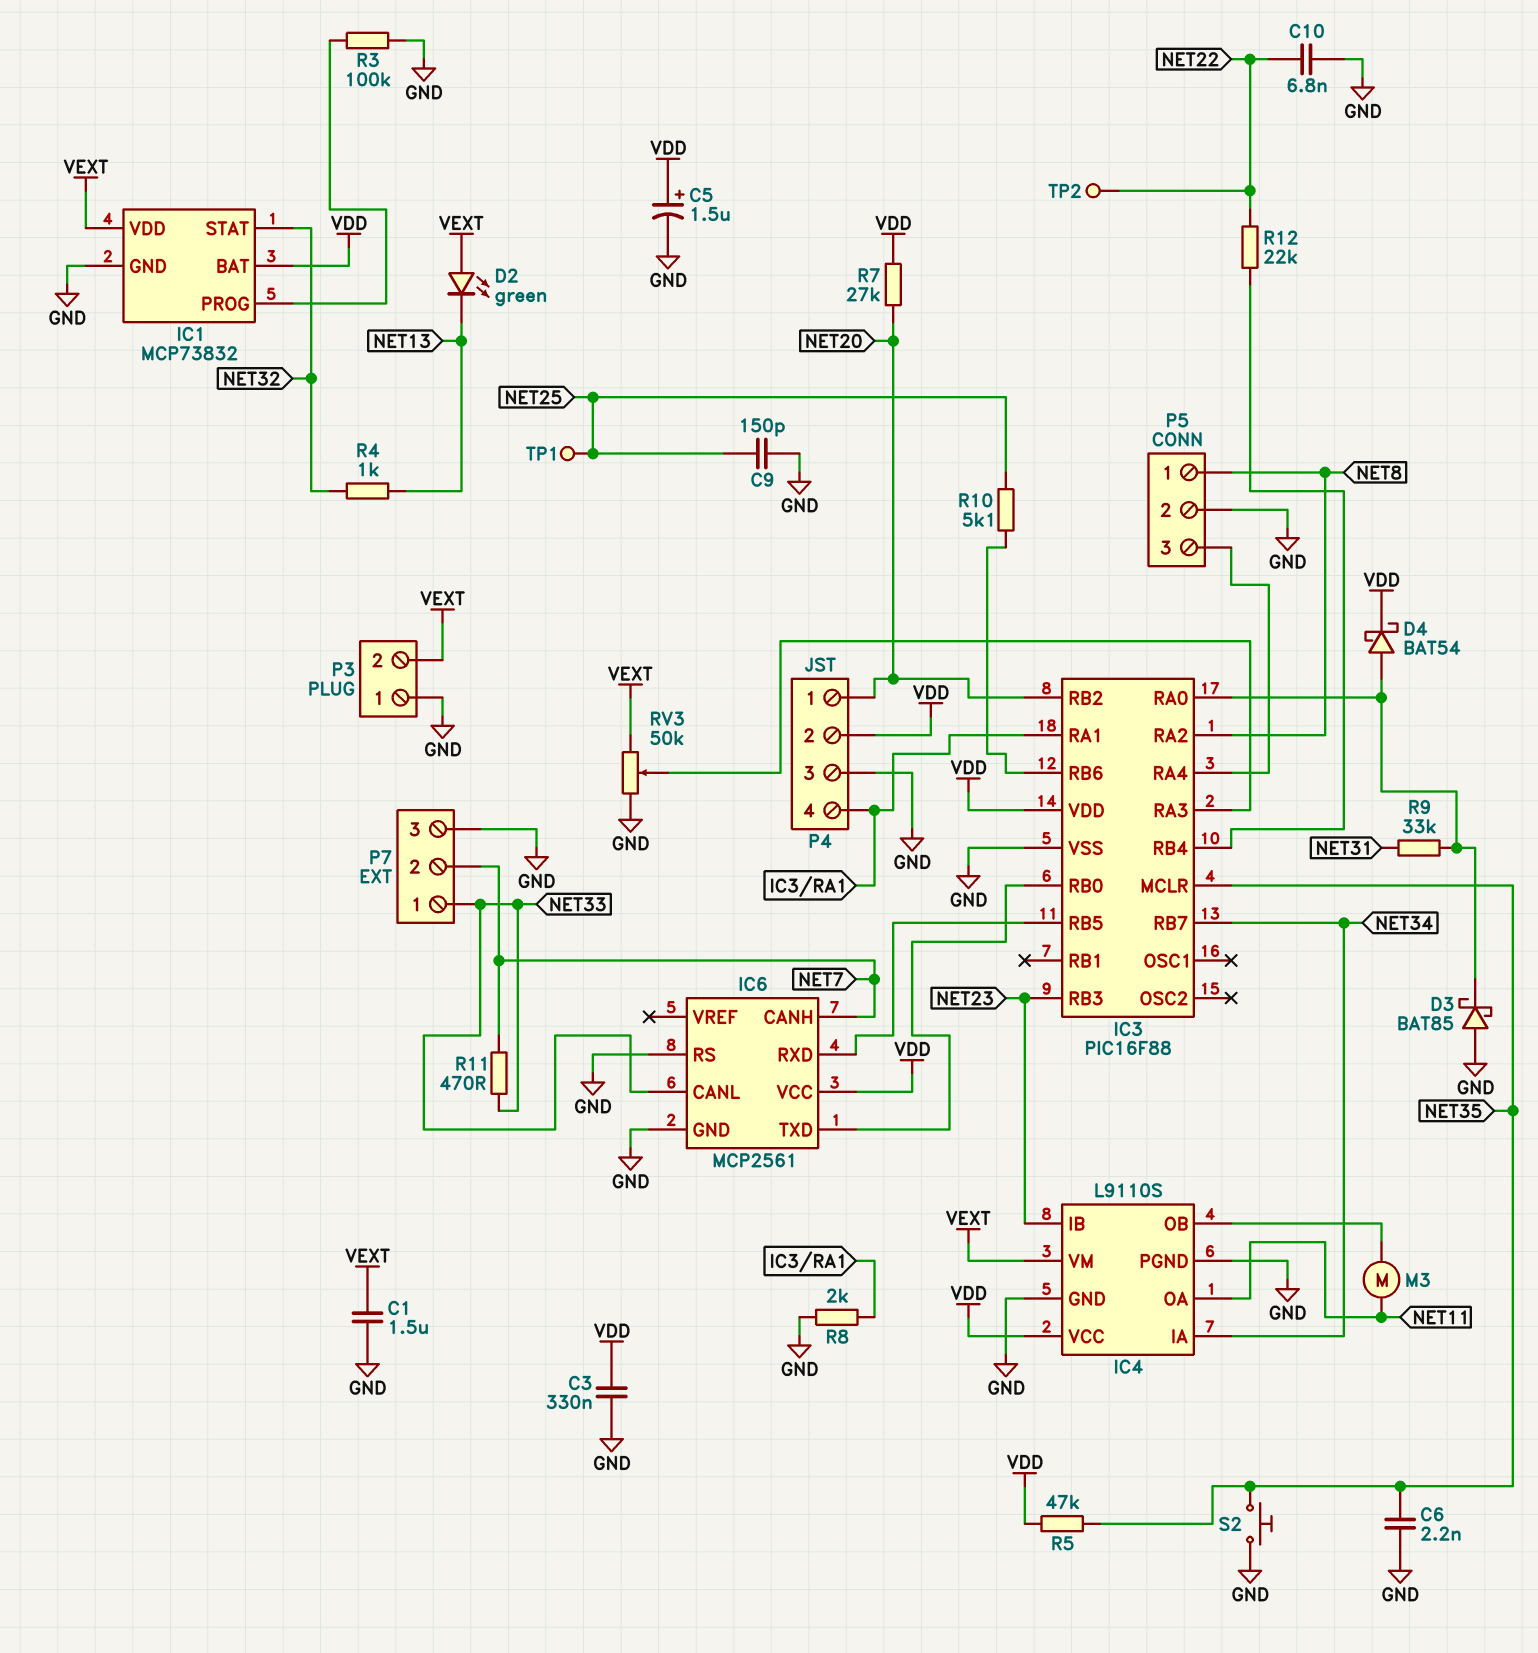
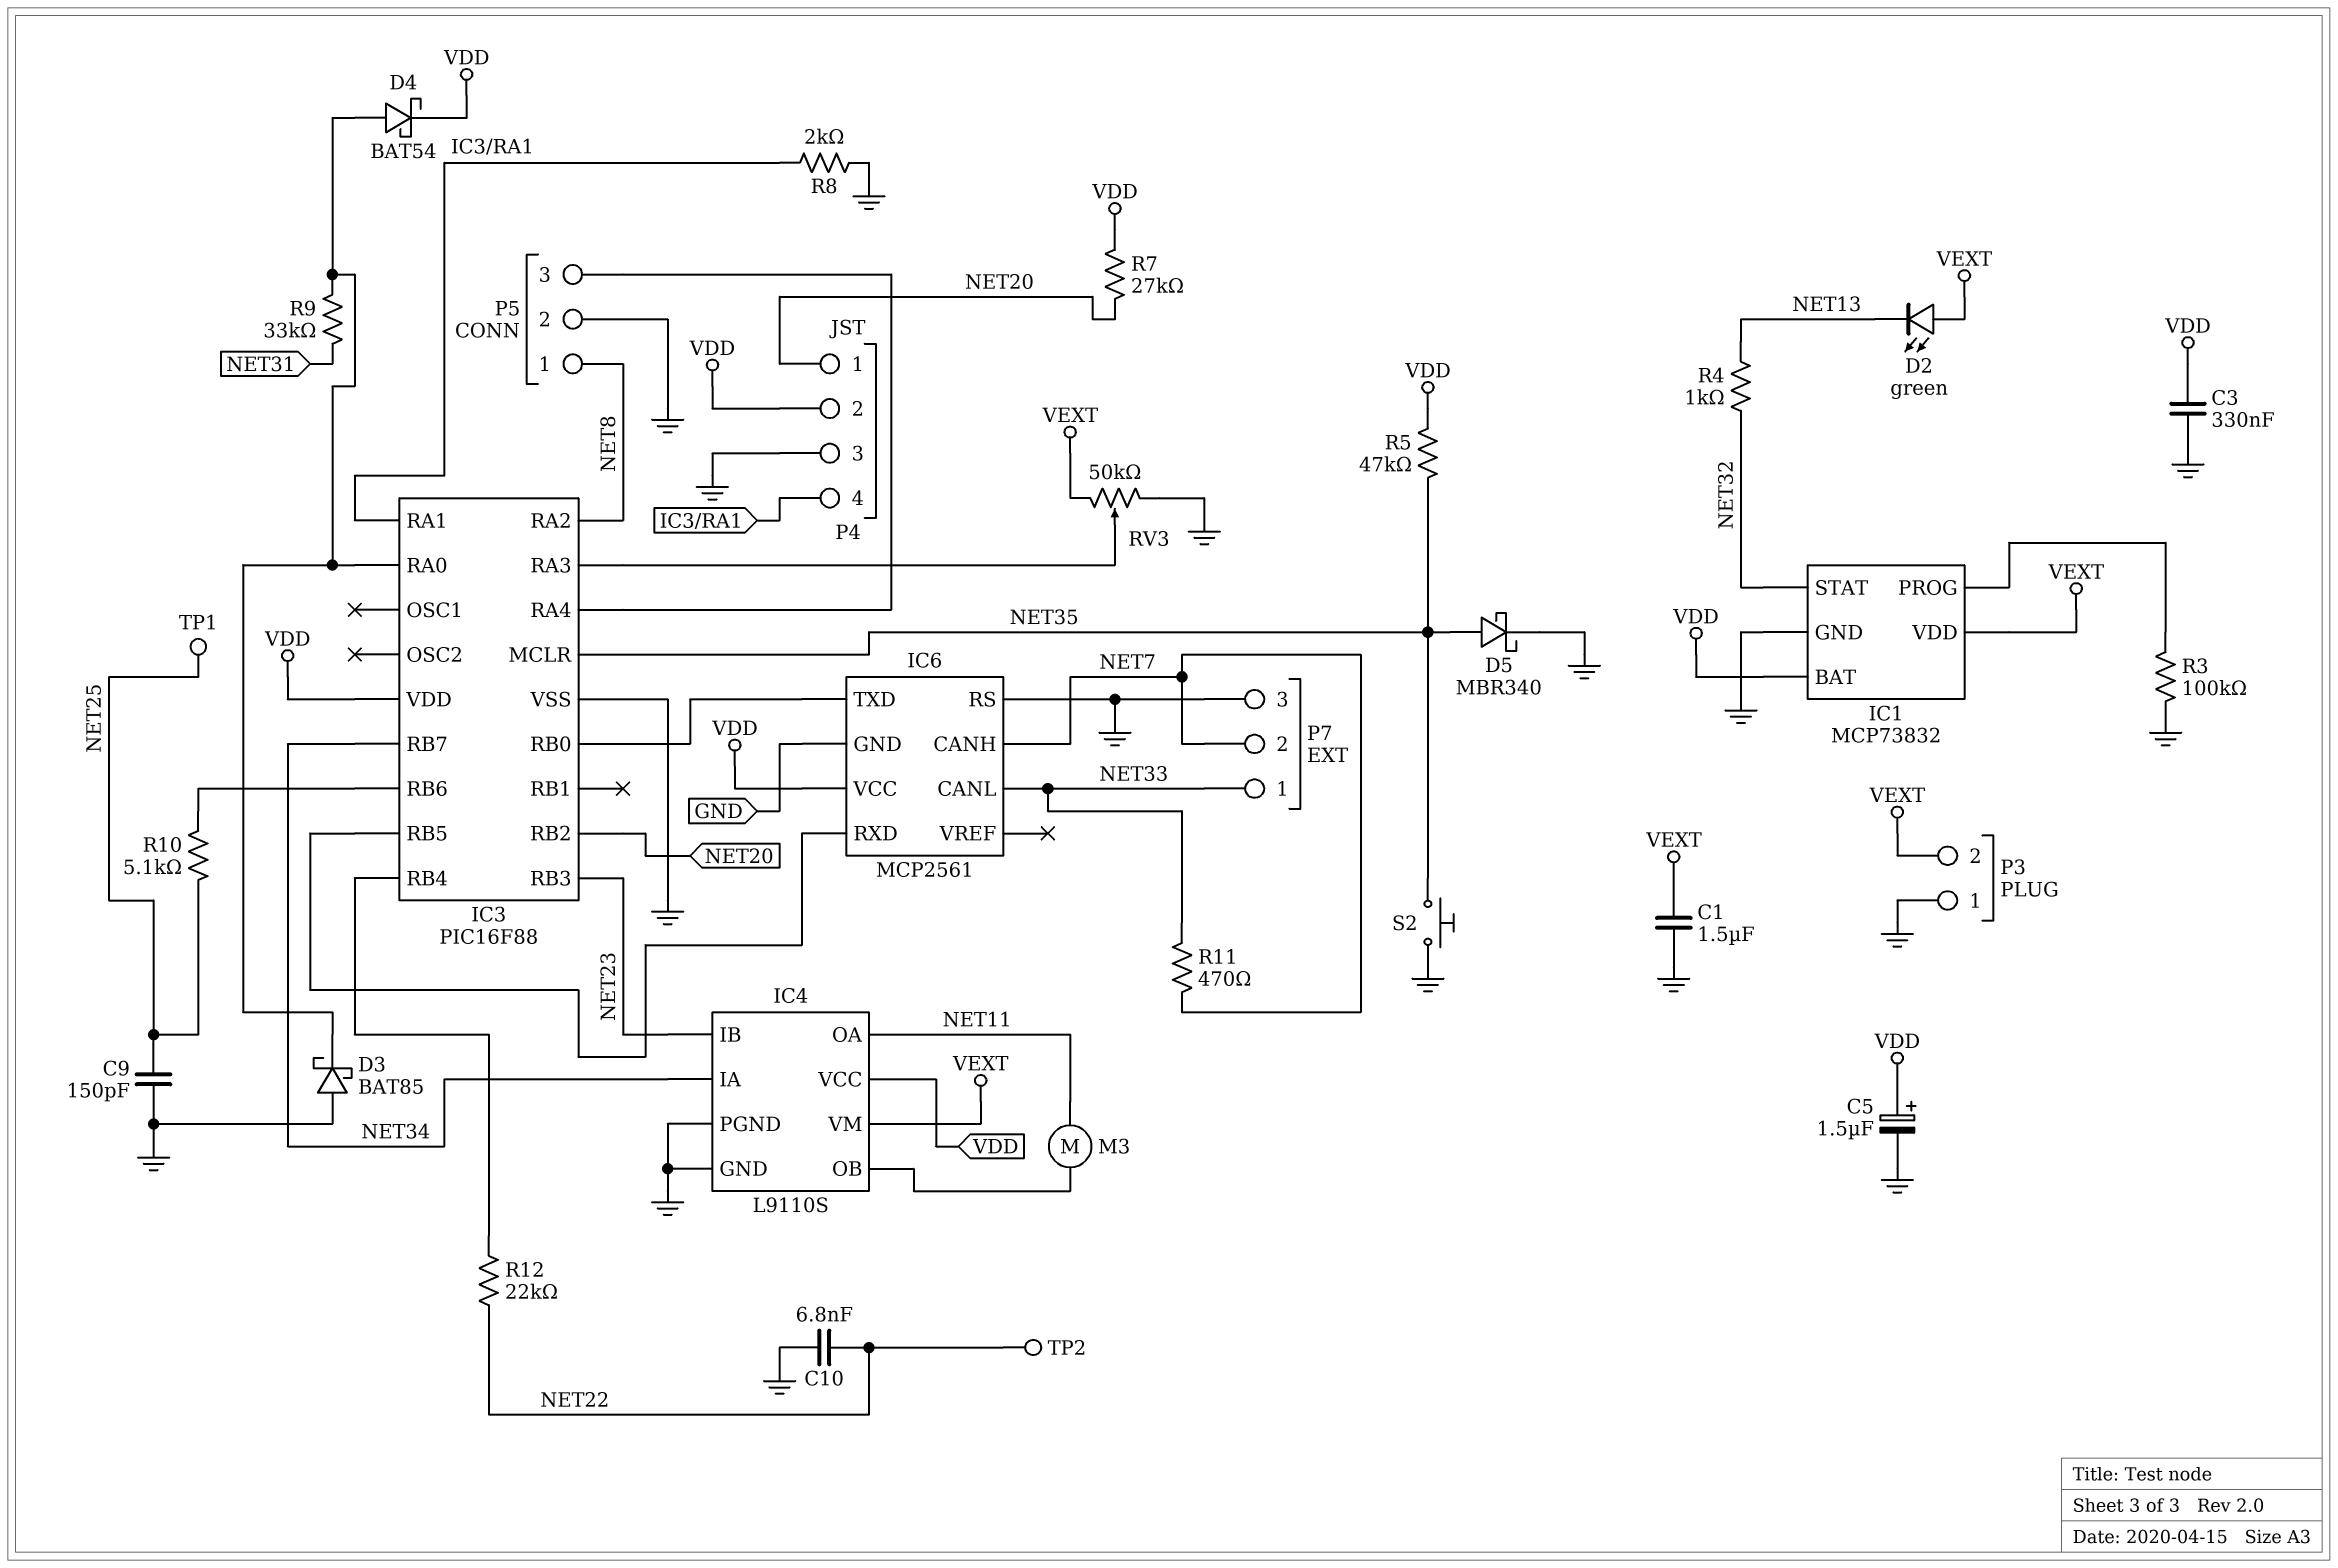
C6: 2.2nF (GND, NET35) -> none
D5: none -> schottky MBR340 (A NET35, K GND)

